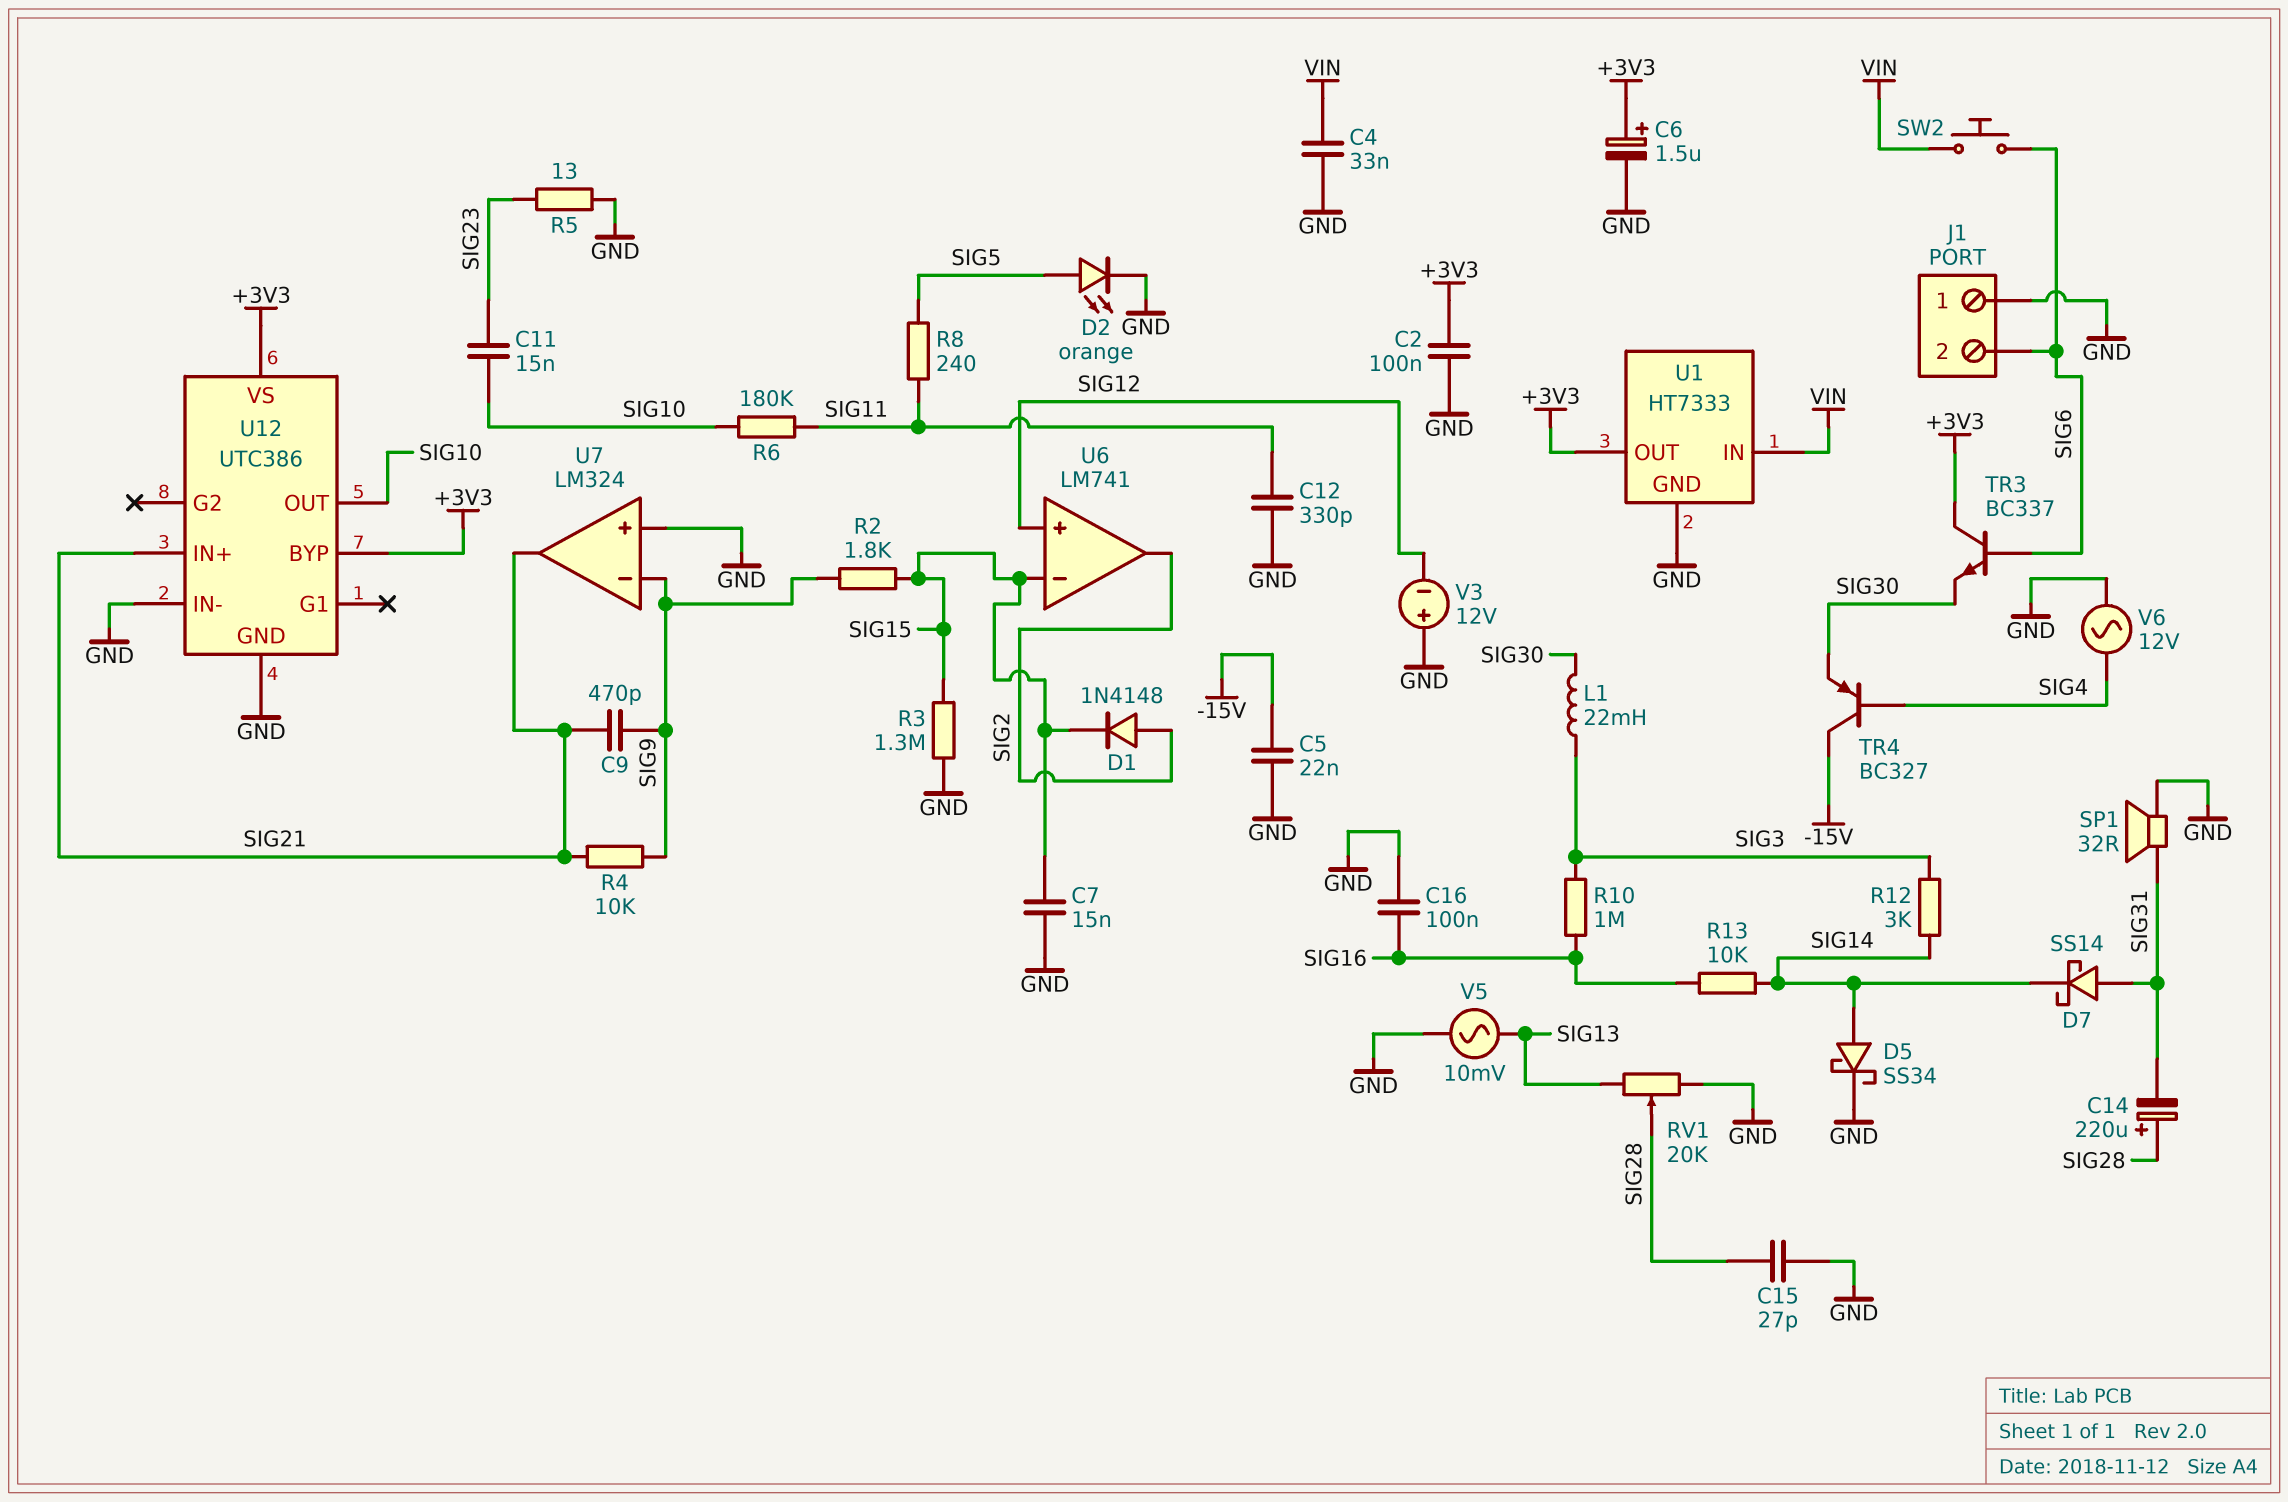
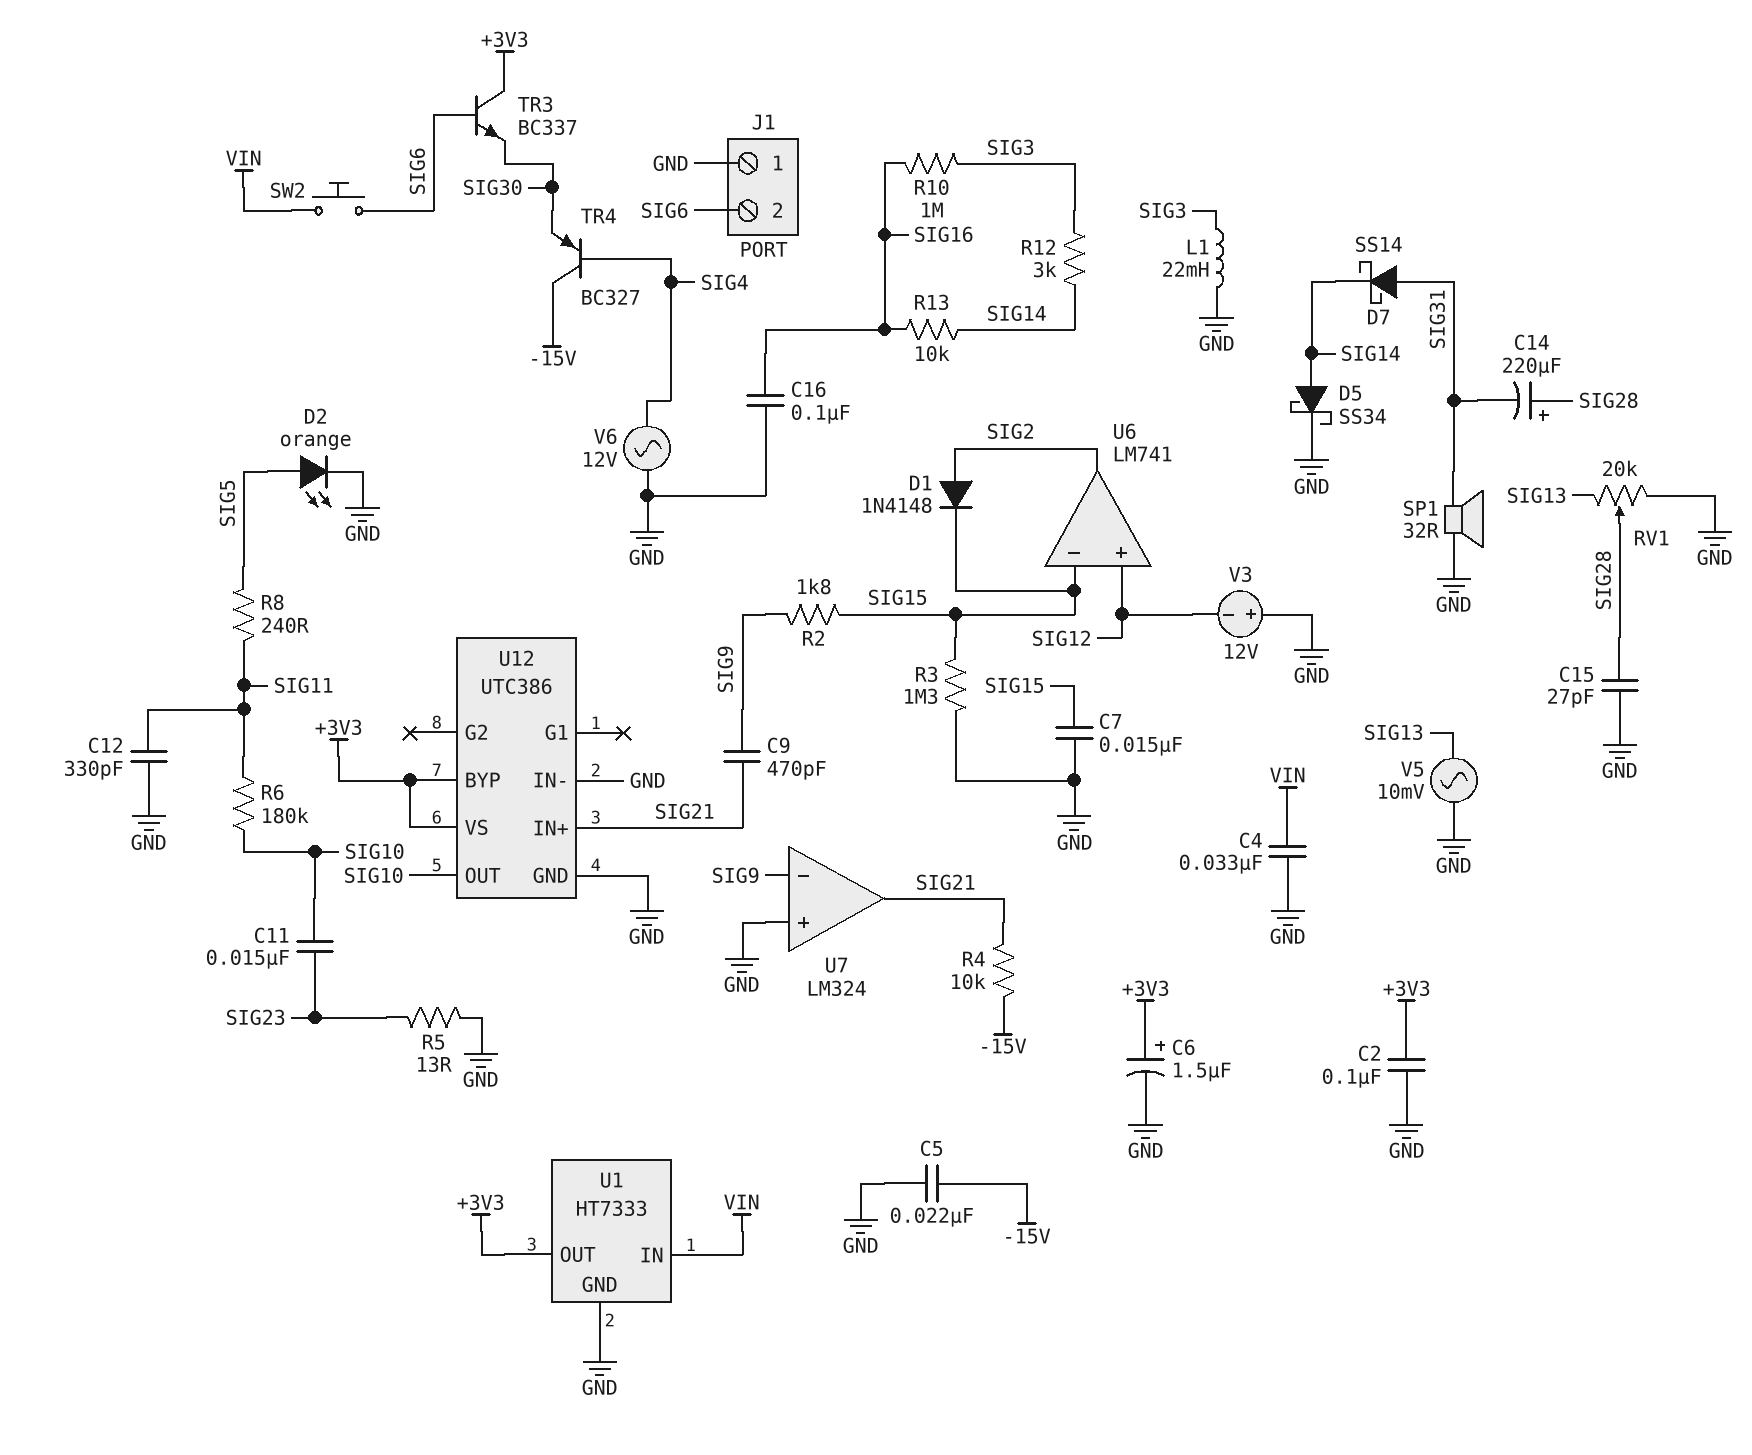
L1: 22mH (SIG3, SIG30) -> 22mH (GND, SIG3)
R4: 10k (SIG9, SIG21) -> 10k (-15V, SIG21)

